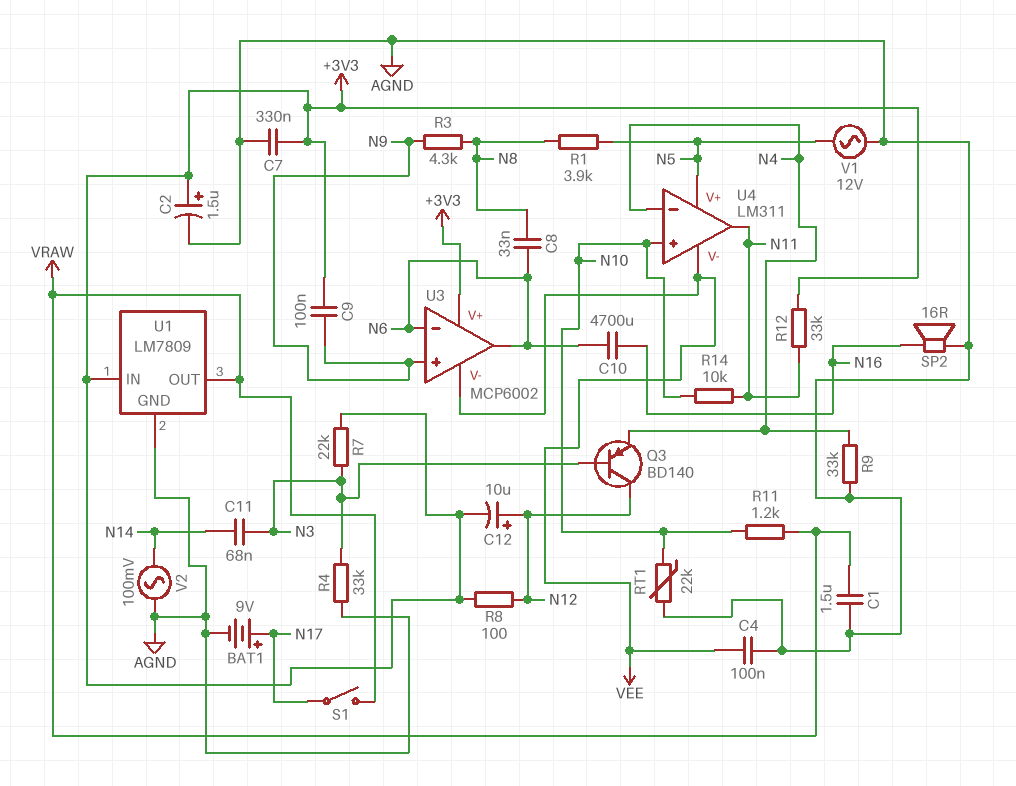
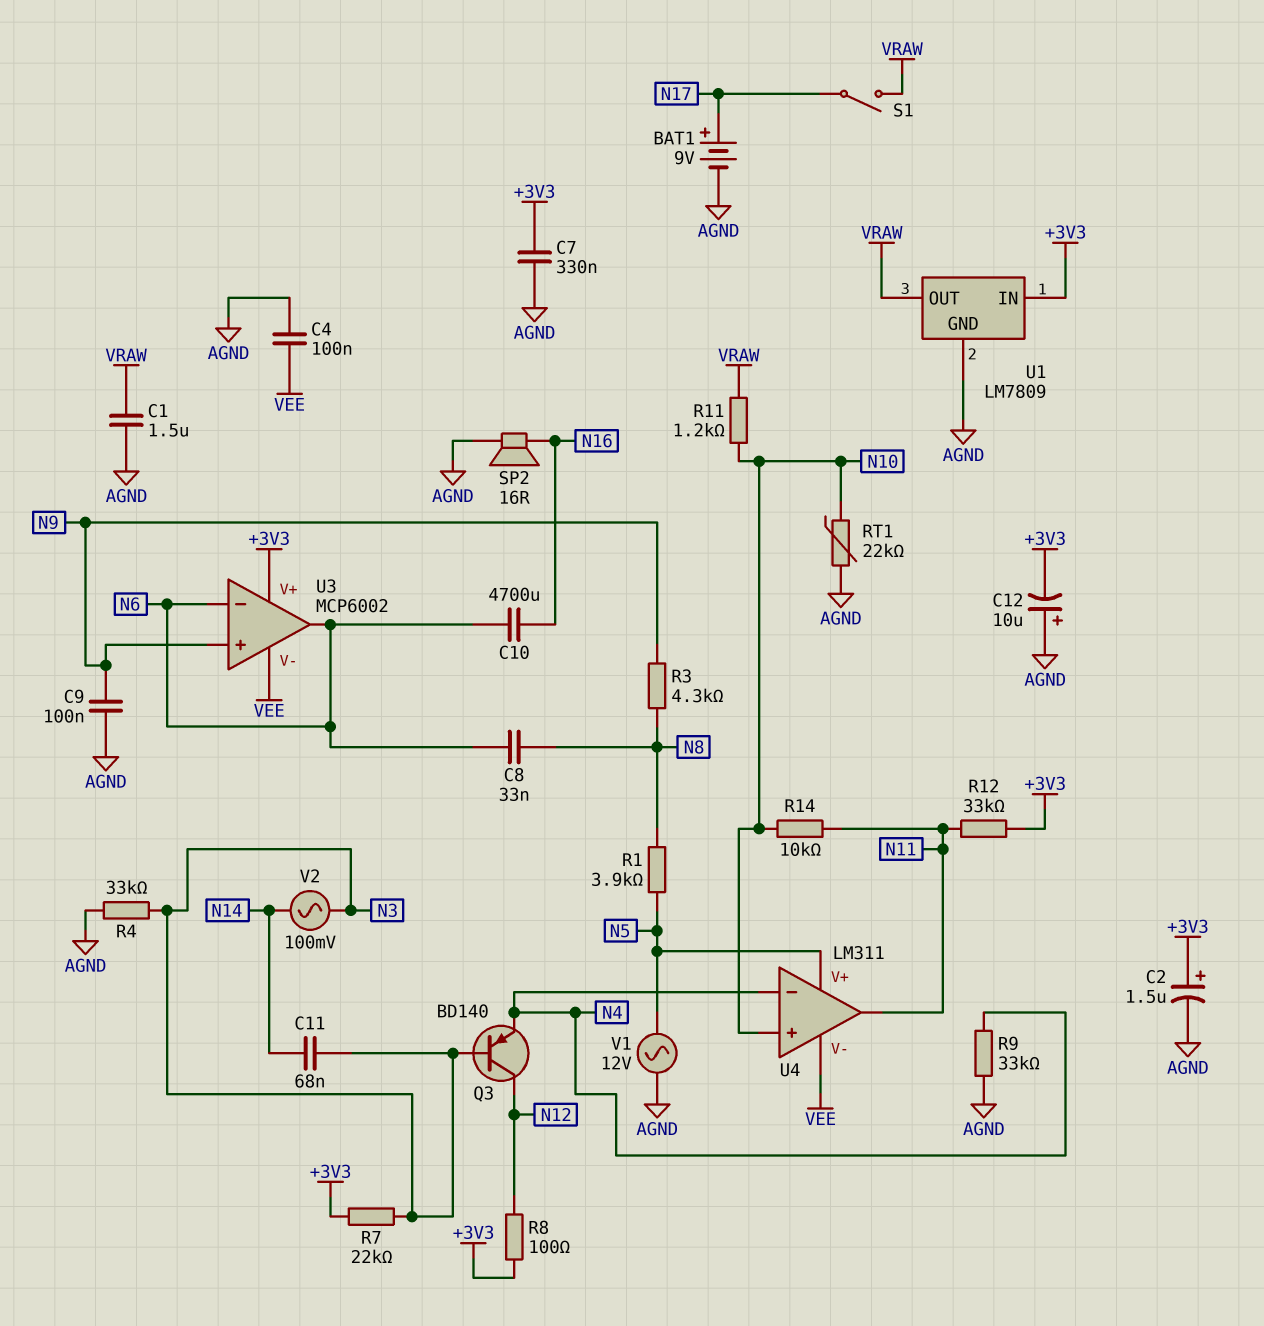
C9: 100nF (+3V3, N9) -> 100nF (AGND, N9)
C12: 10uF (plus N12, minus +3V3) -> 10uF (plus AGND, minus +3V3)
V2: AC 100mV (AGND, N14) -> AC 100mV (N3, N14)

